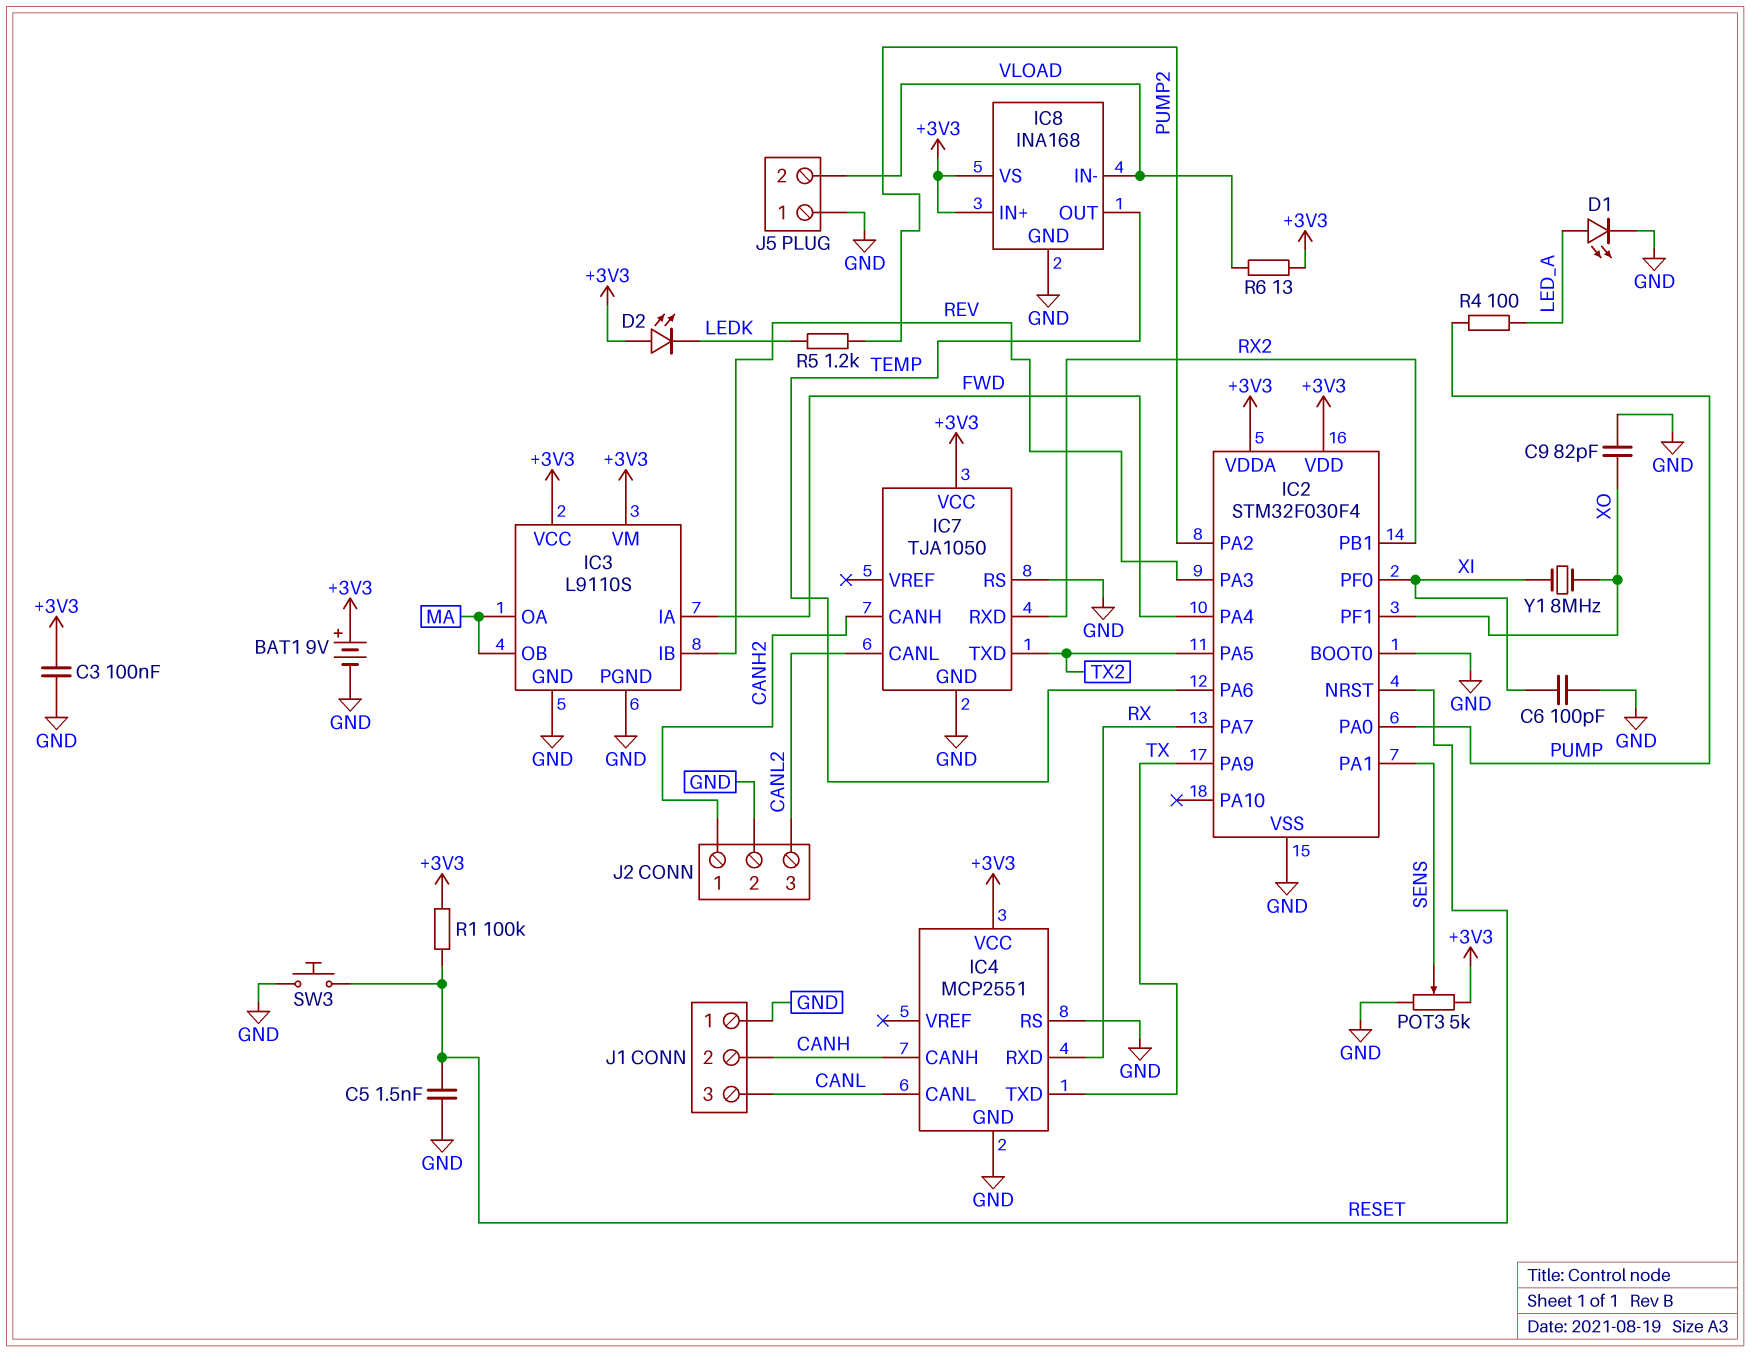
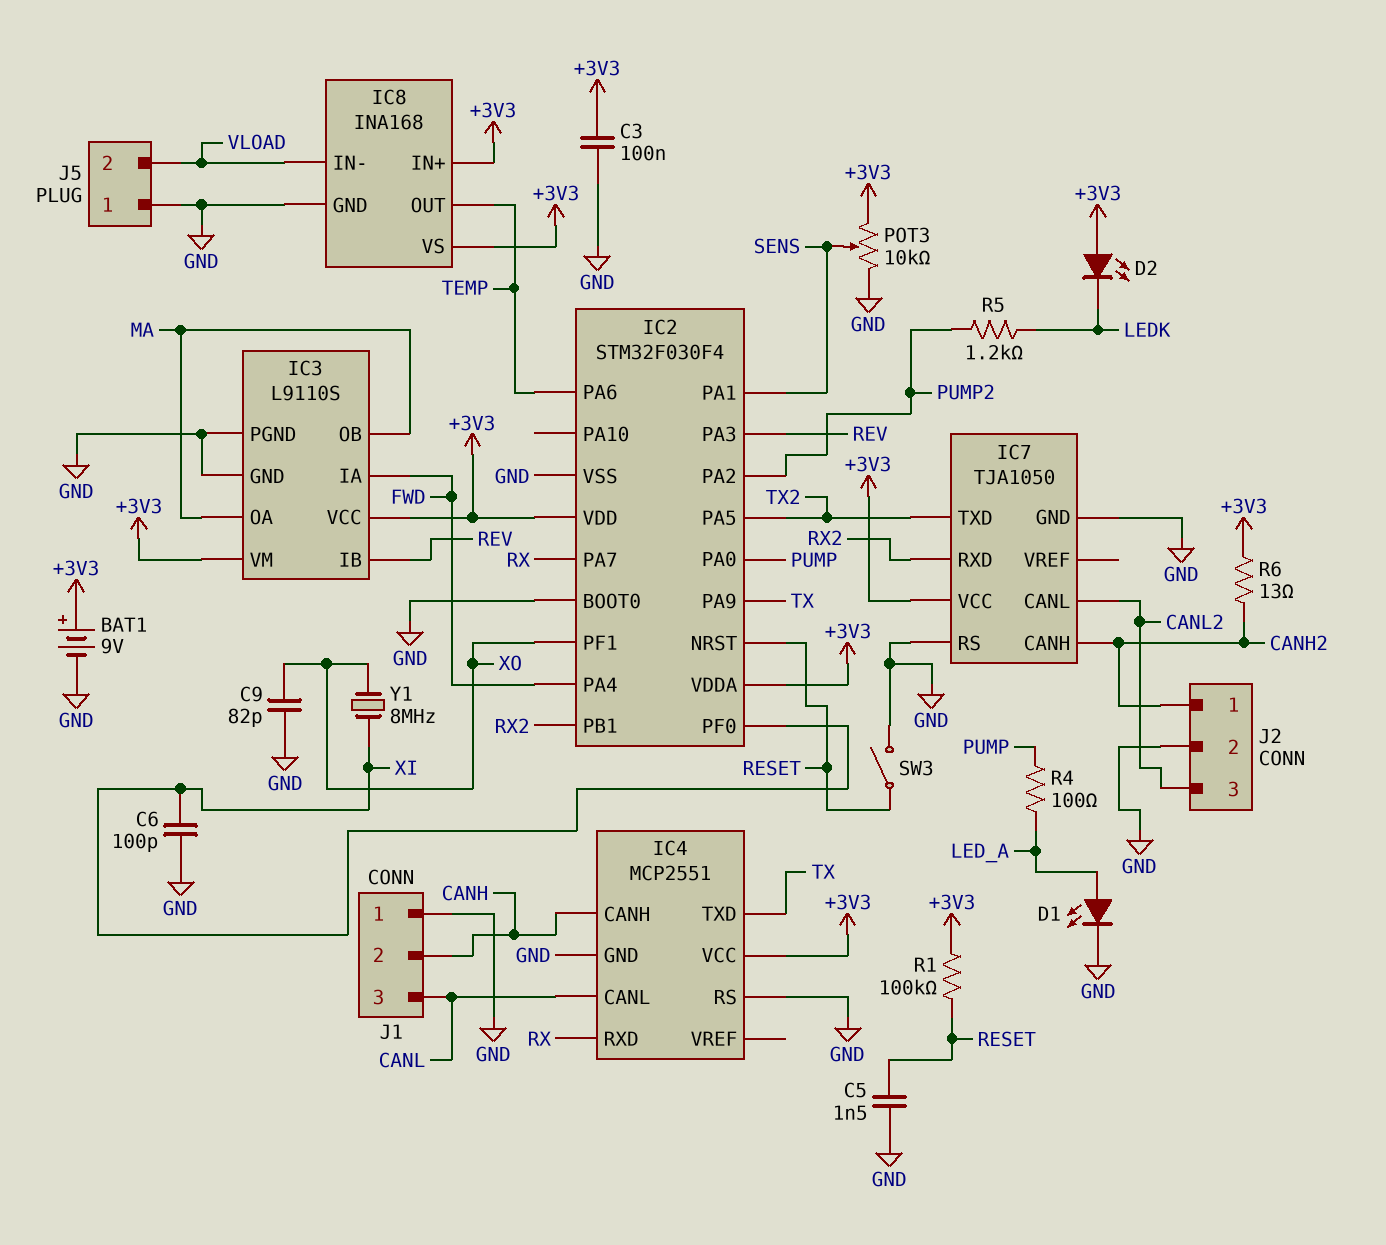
POT3: 5k (+3V3, GND, wiper SENS) -> 10k (+3V3, GND, wiper SENS)
R6: 13 (+3V3, VLOAD) -> 13 (+3V3, CANH2)
SW3: button (GND, RESET) -> switch (GND, RESET)

